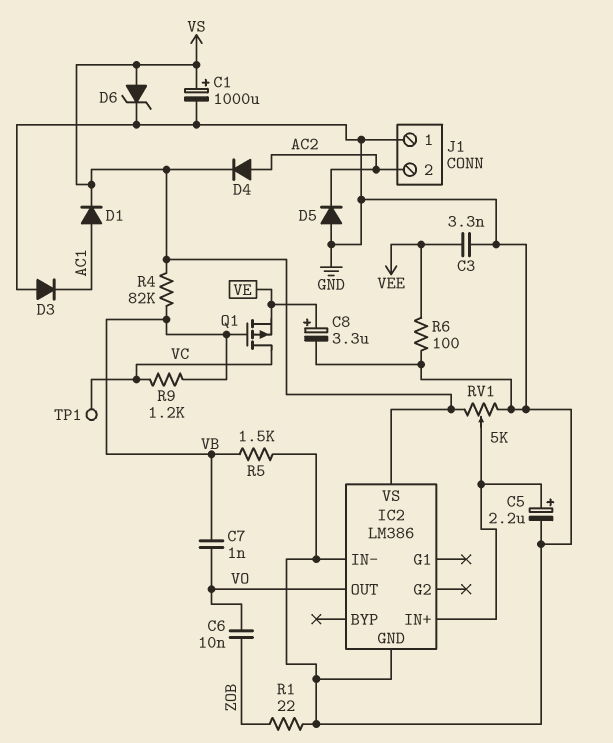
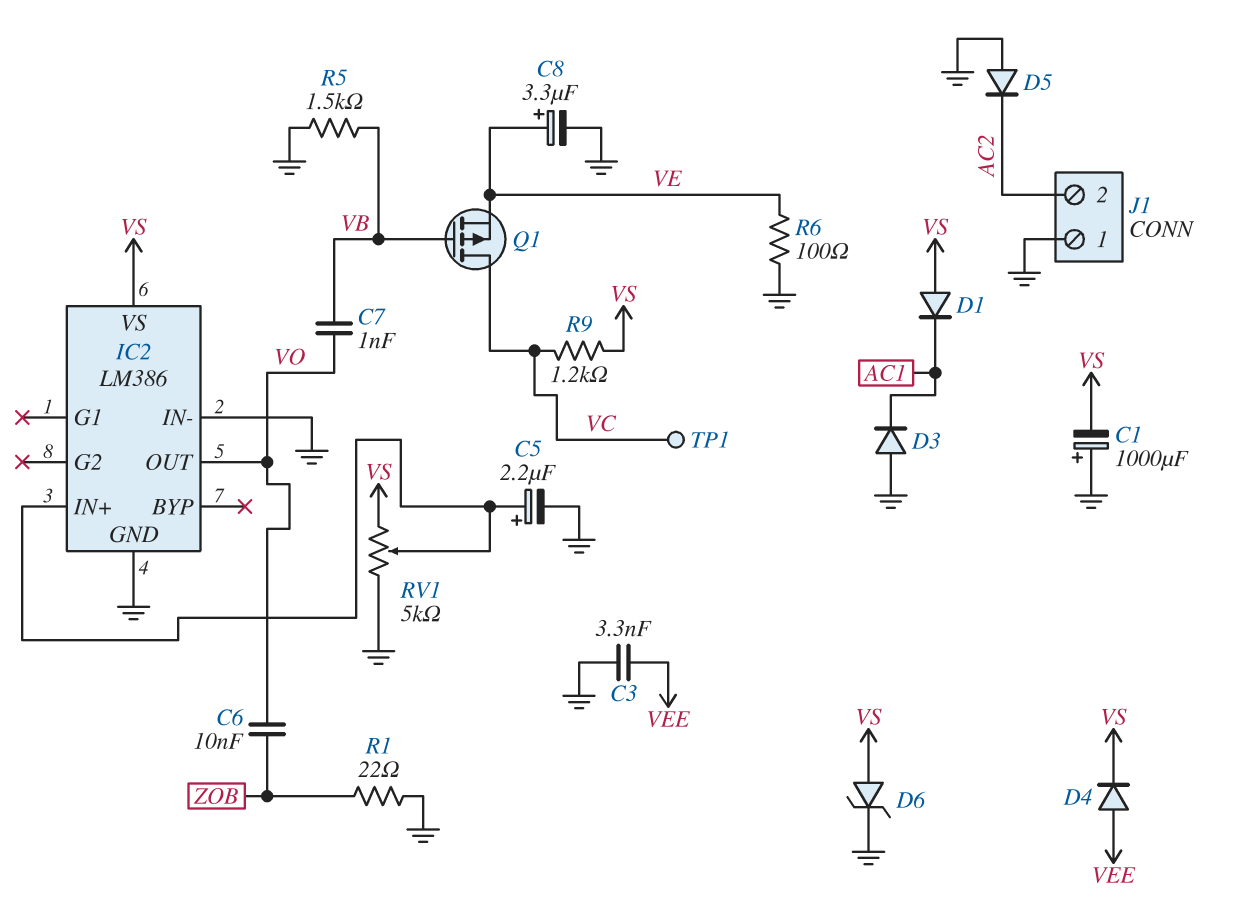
C1: 1000uF (plus VS, minus GND) -> 1000uF (plus GND, minus VS)
D1: diode (A AC1, K VS) -> diode (A VS, K AC1)
D4: diode (A AC2, K VS) -> diode (A VEE, K VS)
R4: 82k (VB, VS) -> none
R6: 100 (GND, VEE) -> 100 (GND, VE)
R9: 1.2k (VB, VC) -> 1.2k (VC, VS)

